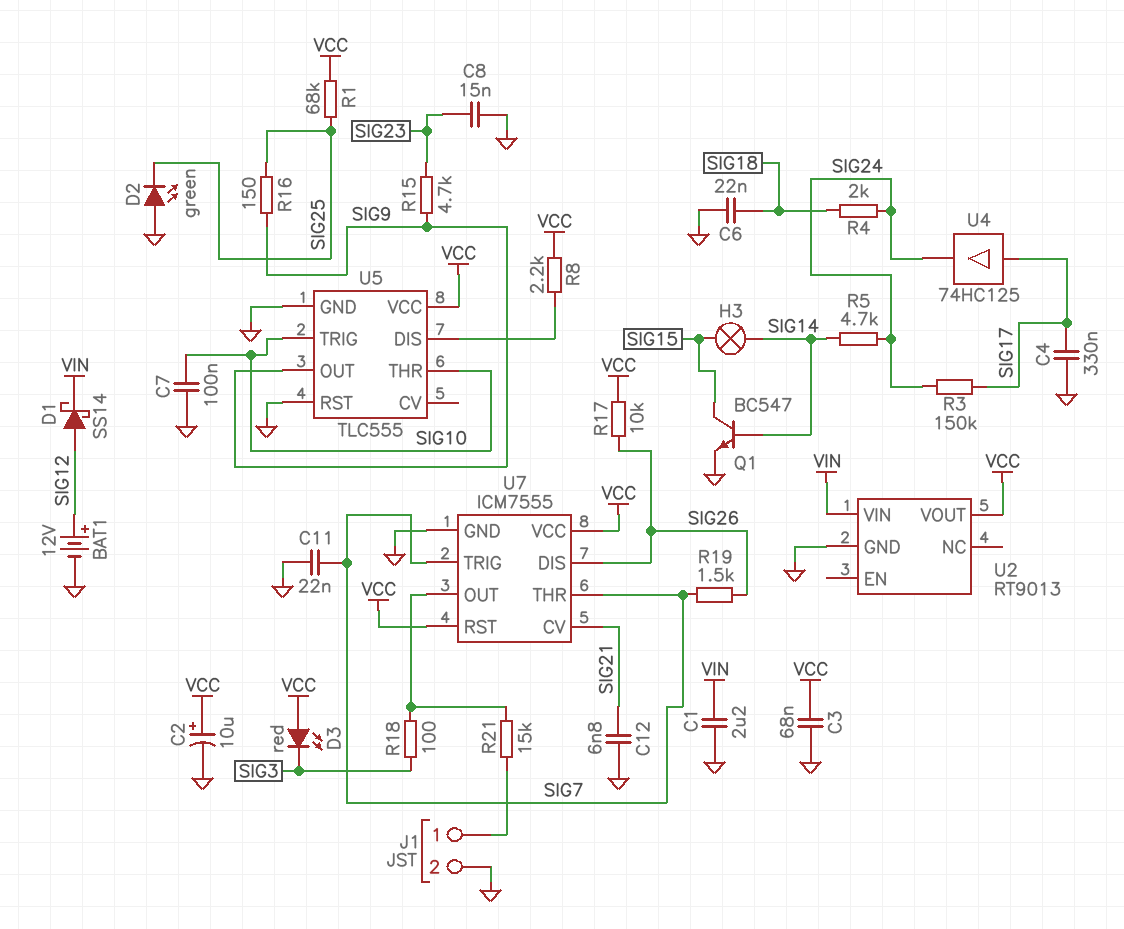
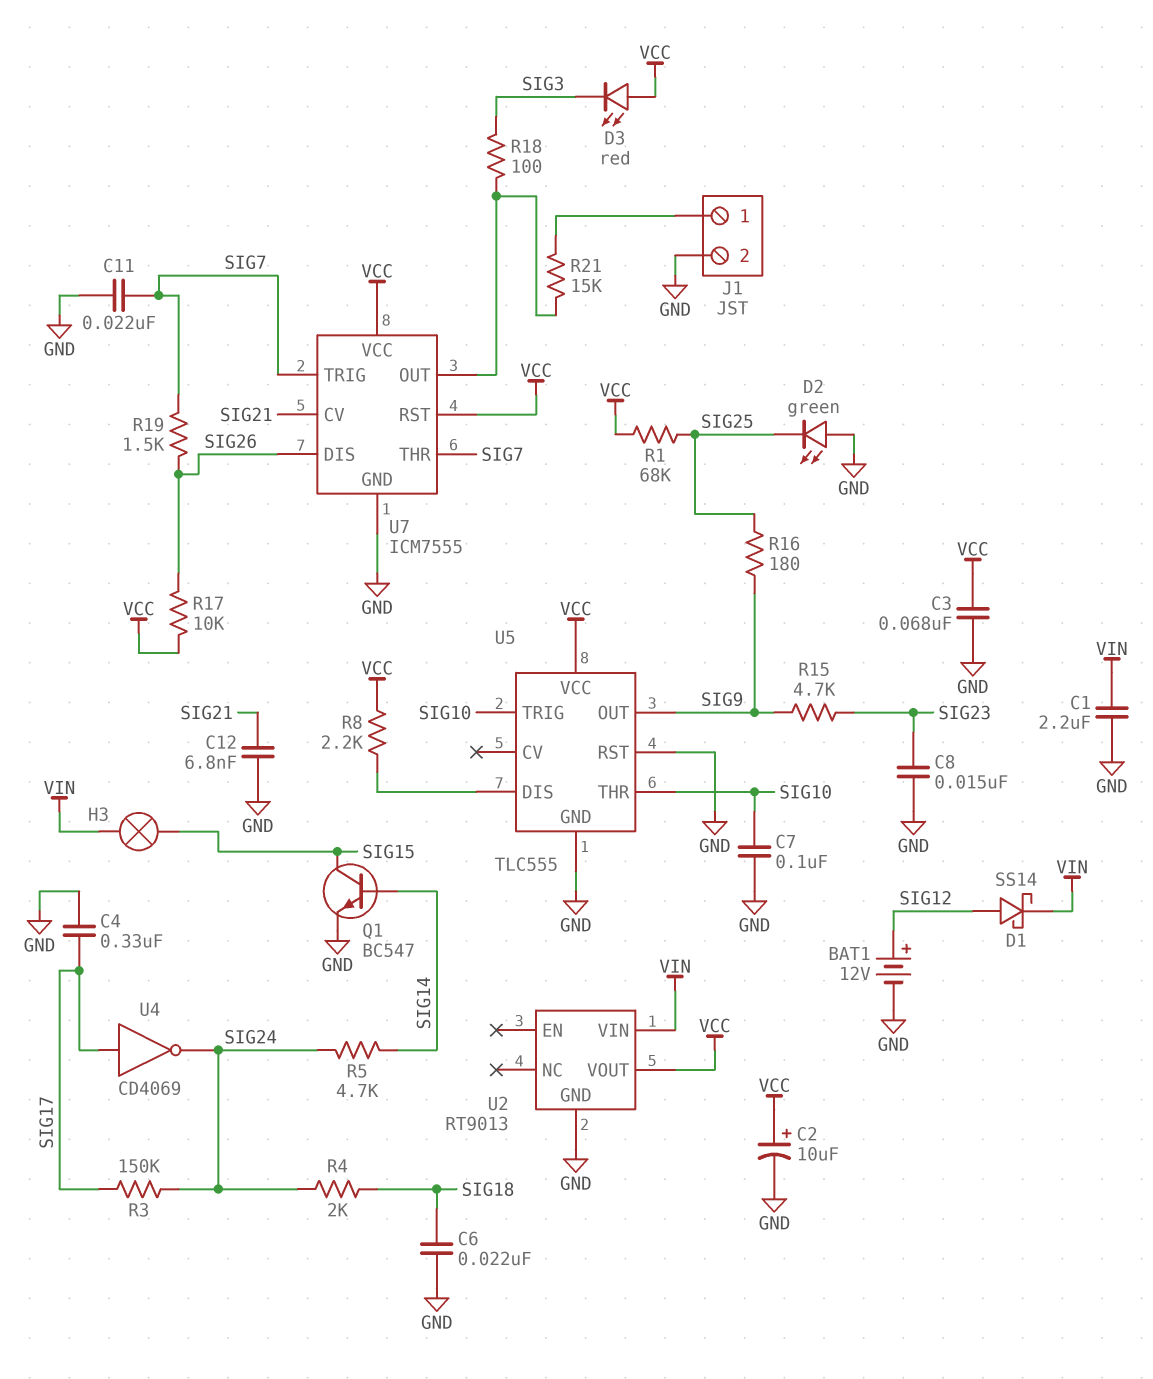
H3: lamp (SIG14, SIG15) -> lamp (SIG15, VIN)
R16: 150 (SIG9, SIG25) -> 180 (SIG9, SIG25)
U4: buffer 74HC125 (in SIG17, out SIG24) -> NOT CD4069 (in SIG17, out SIG24)

